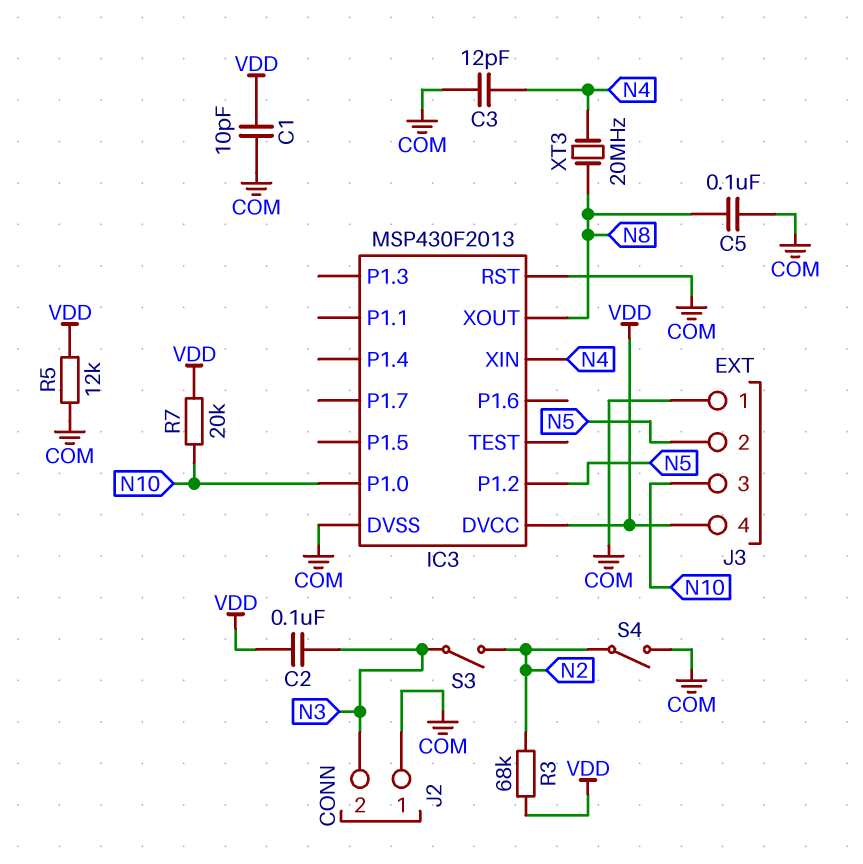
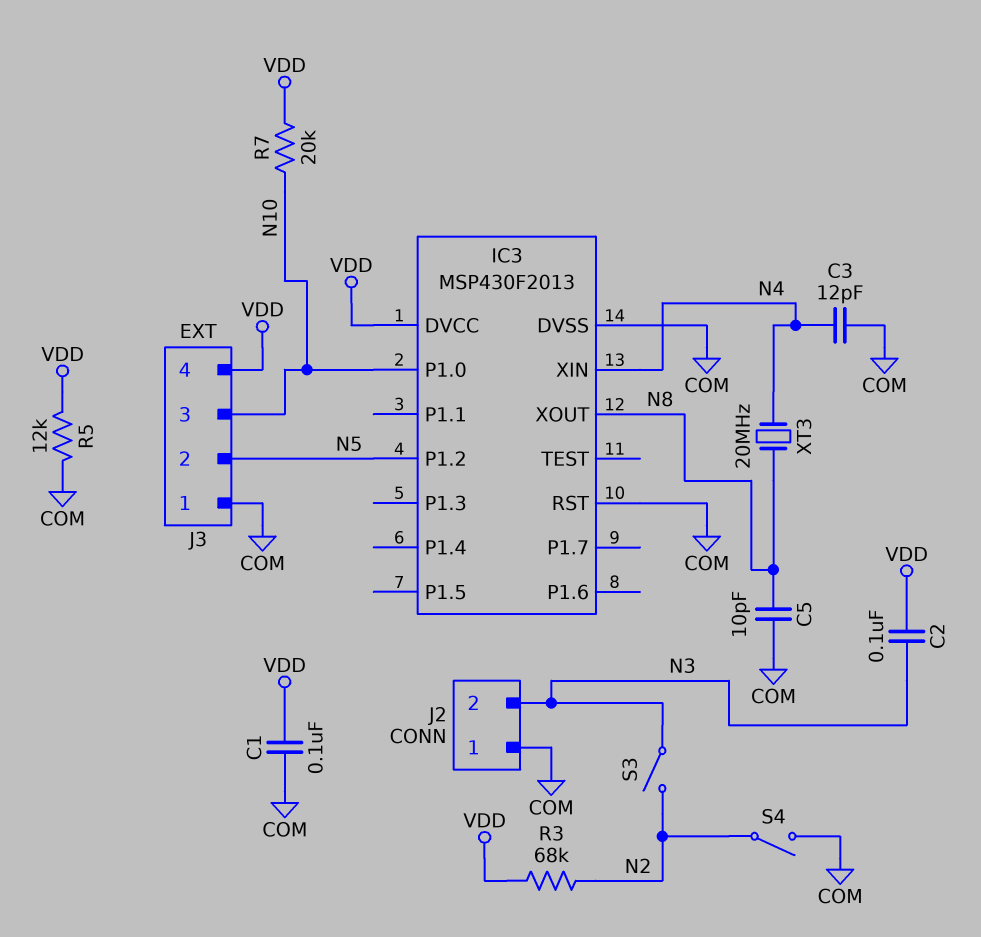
C1: 10pF (COM, VDD) -> 100nF (COM, VDD)
C5: 100nF (COM, N8) -> 10pF (COM, N8)

